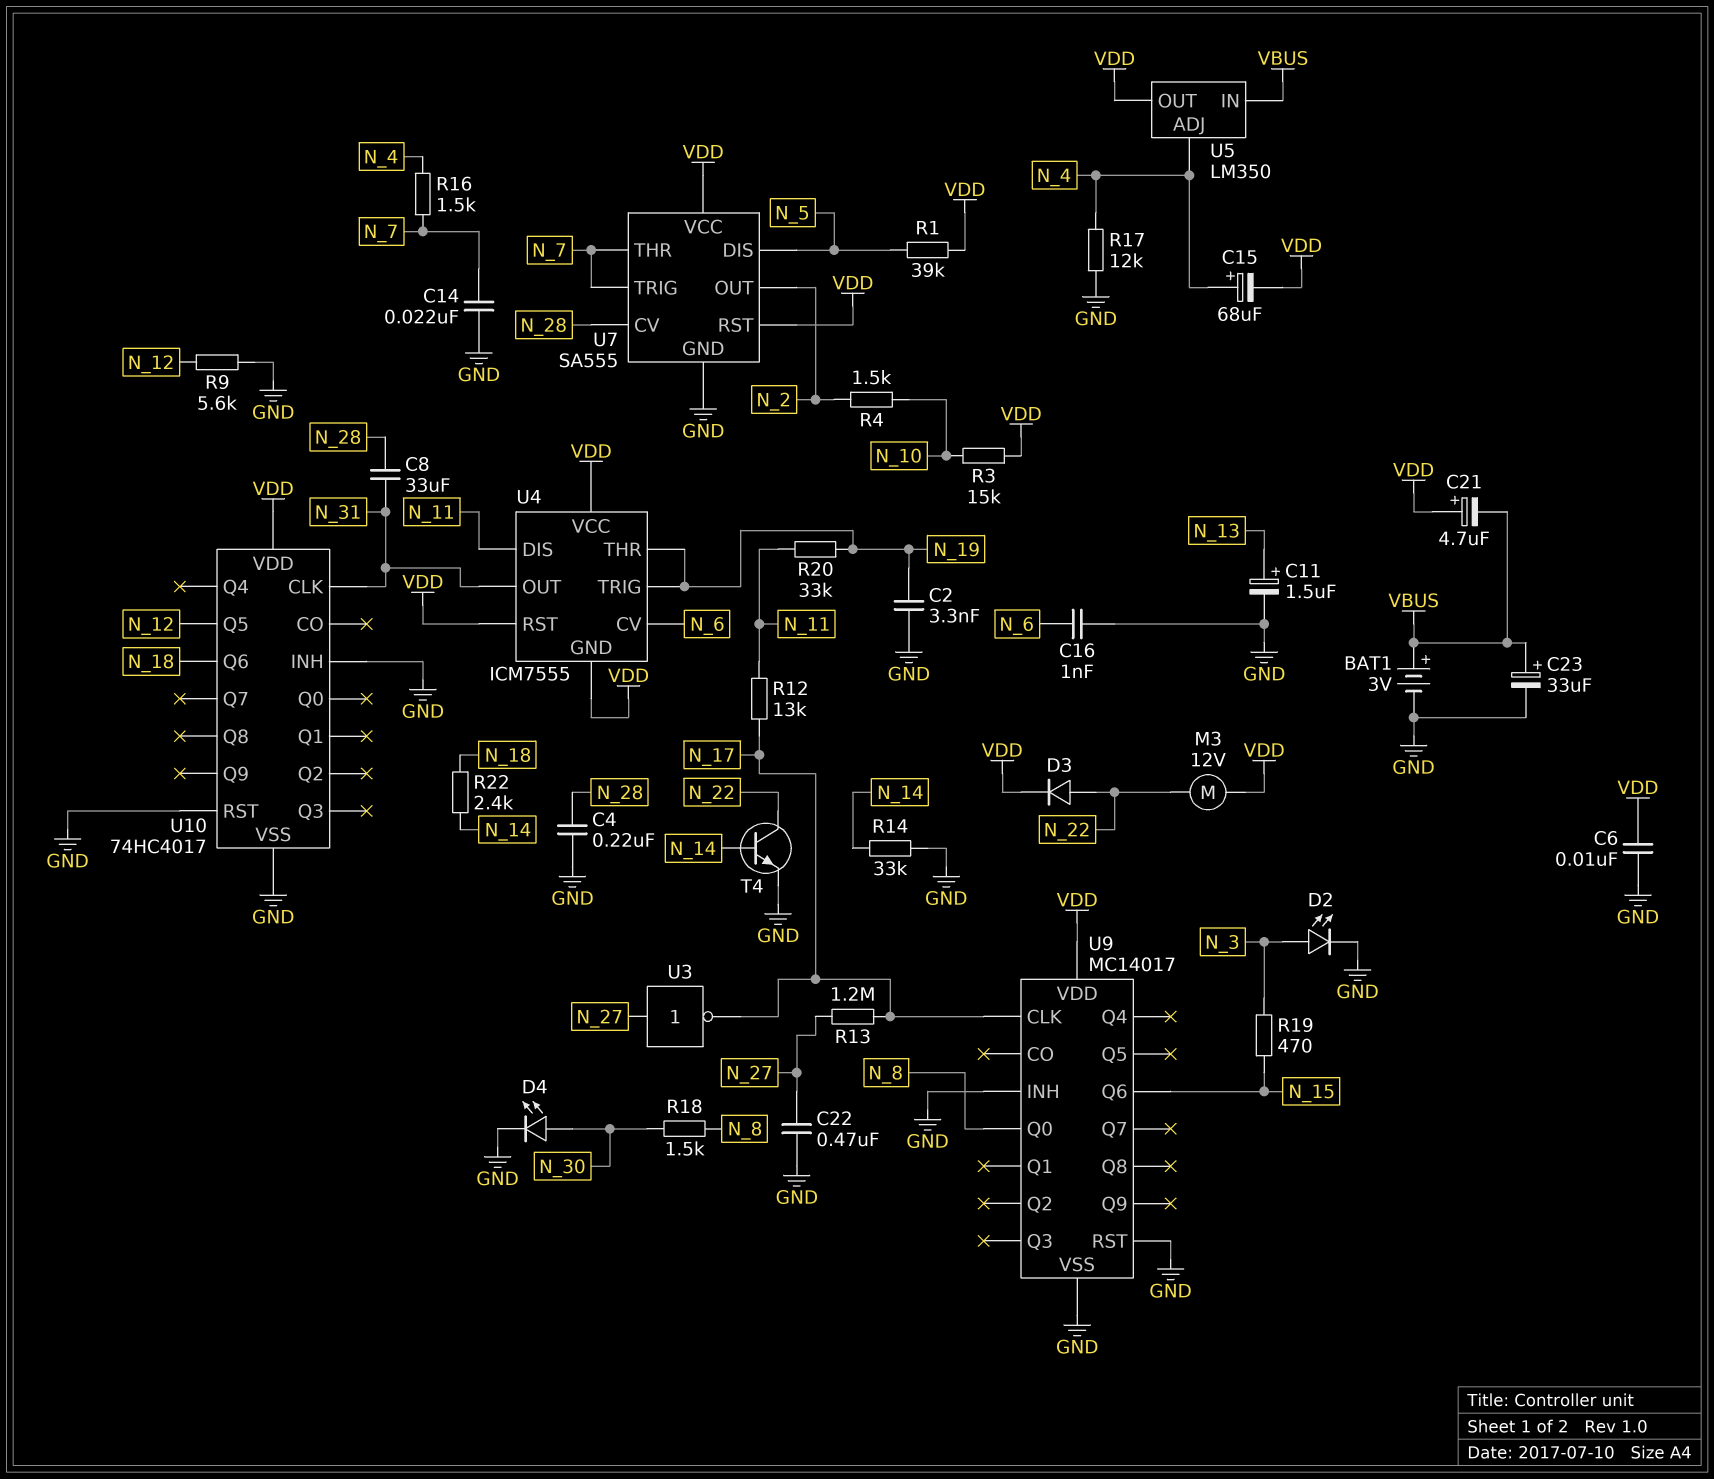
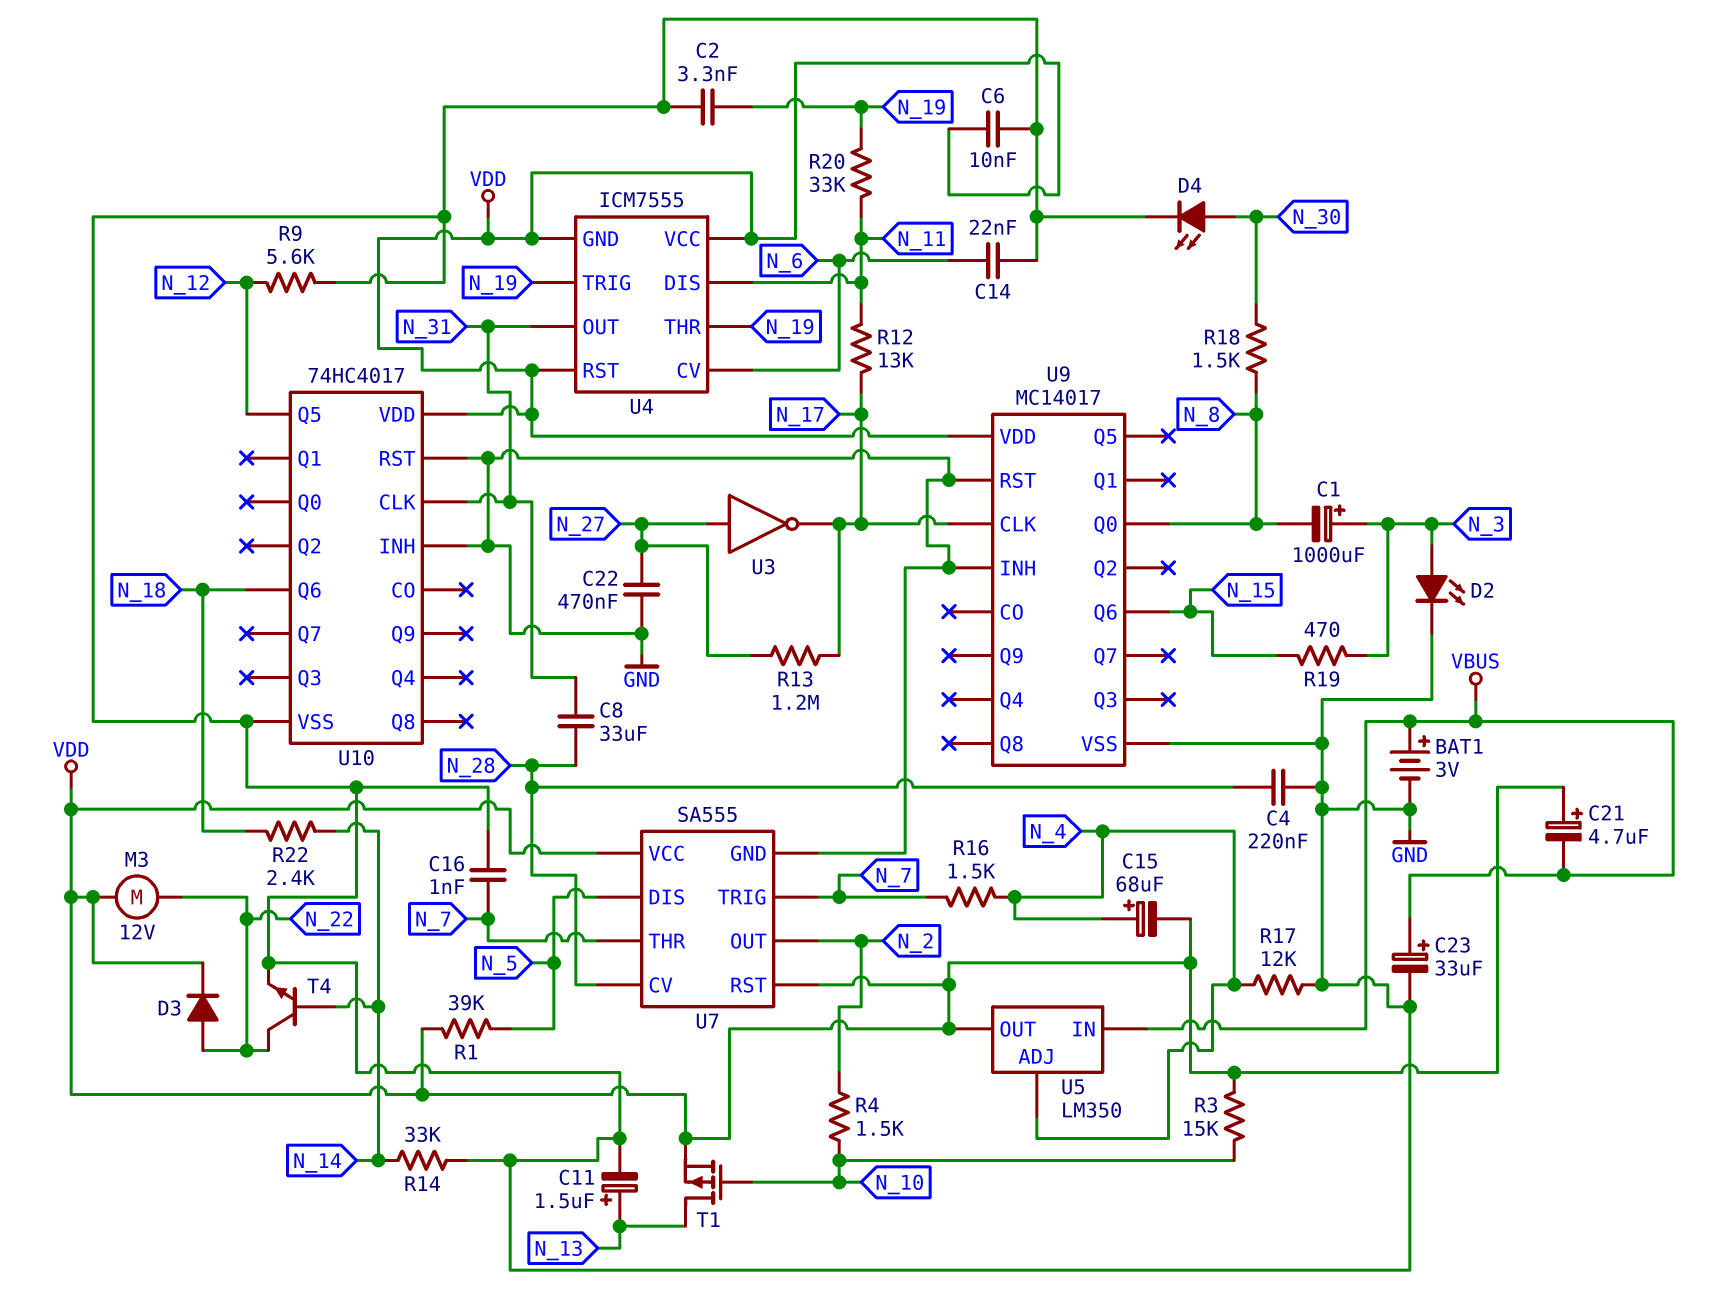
C1: none -> 1000uF (plus N_3, minus N_8)
C14: 22nF (GND, N_7) -> 22nF (GND, N_6)
C16: 1nF (GND, N_6) -> 1nF (GND, N_7)
T1: none -> PMOS (G N_10, D N_13, S VDD)

